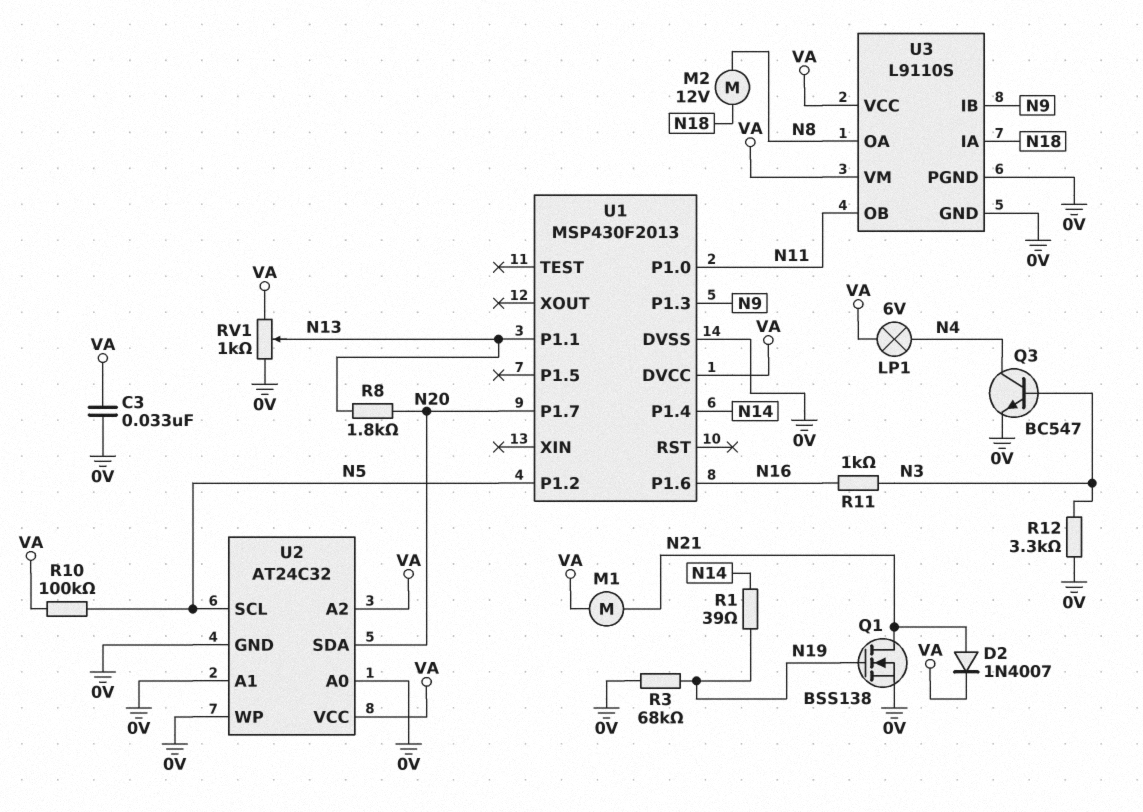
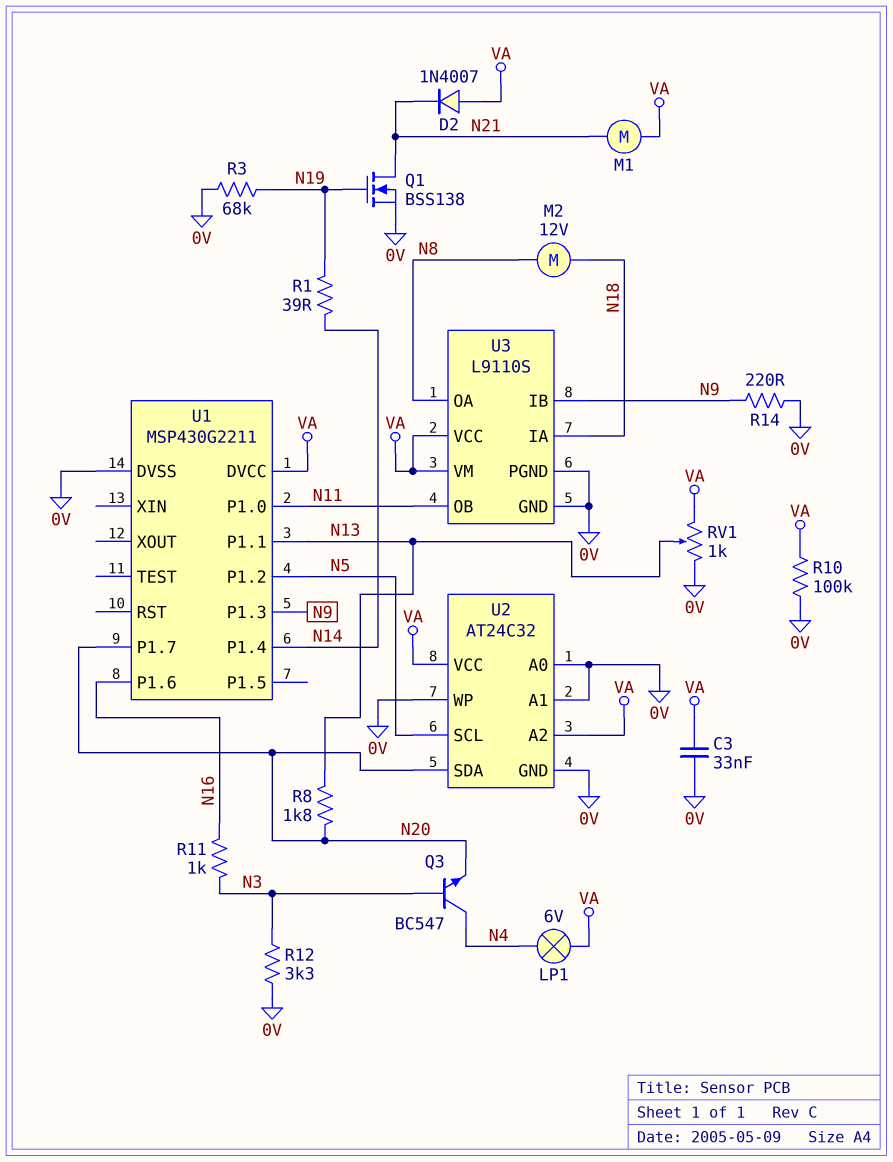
D2: diode 1N4007 (A N21, K VA) -> diode 1N4007 (A VA, K N21)
Q3: NPN BC547 (B N3, C N4, E 0V) -> NPN BC547 (B N3, C N4, E N20)
R10: 100k (N5, VA) -> 100k (0V, VA)
R14: none -> 220 (0V, N9)
U1: MSP430F2013 -> MSP430G2211

